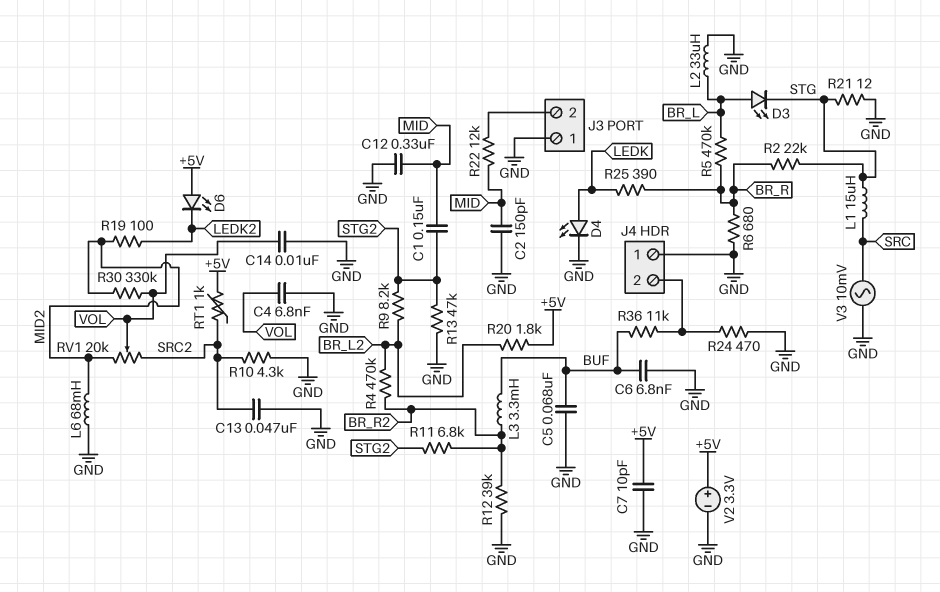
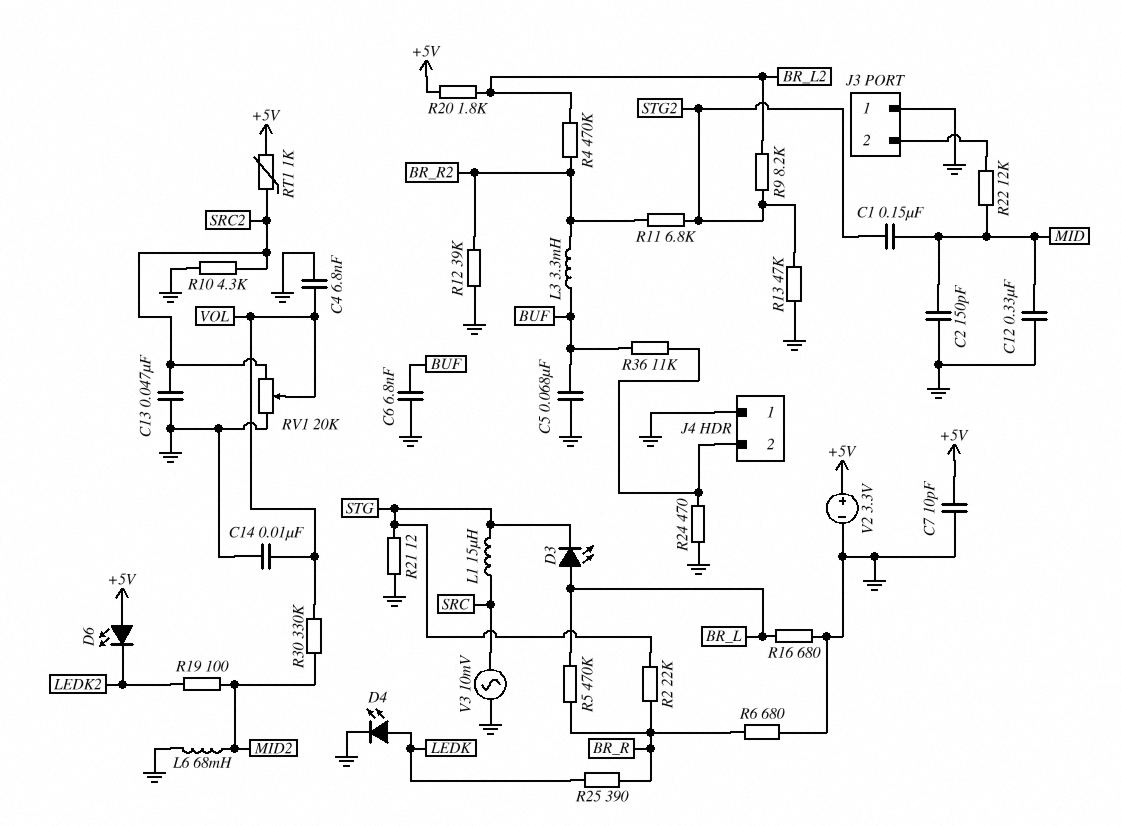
L2: 33uH (BR_L, GND) -> none
R16: none -> 680 (BR_L, GND)
RV1: 20k (MID2, SRC2, wiper VOL) -> 20k (GND, SRC2, wiper VOL)

